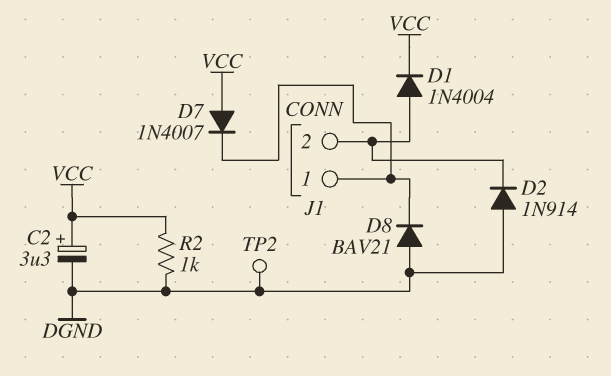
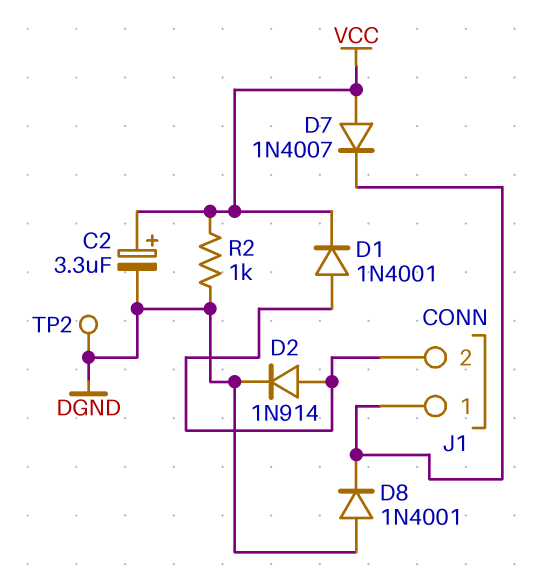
D1: diode 1N4004 (A J1/2, K VCC) -> diode 1N4001 (A J1/2, K VCC)
D2: diode 1N914 (A DGND, K J1/2) -> diode 1N914 (A J1/2, K DGND)
D8: diode BAV21 (A DGND, K J1/1) -> diode 1N4001 (A DGND, K J1/1)

